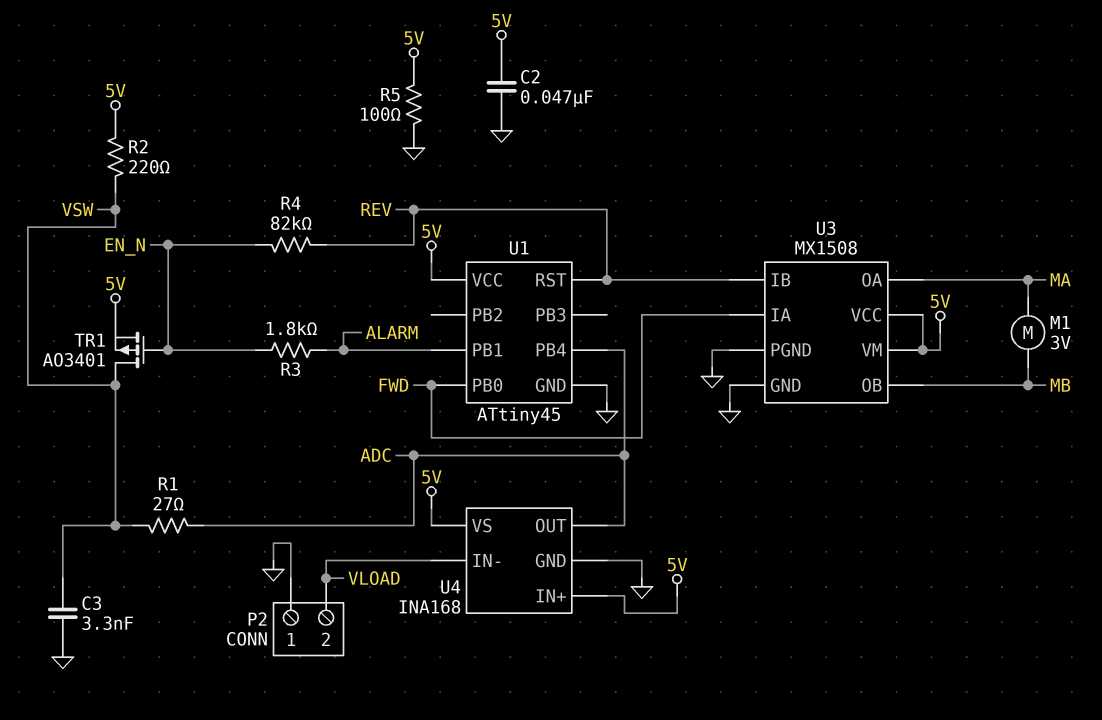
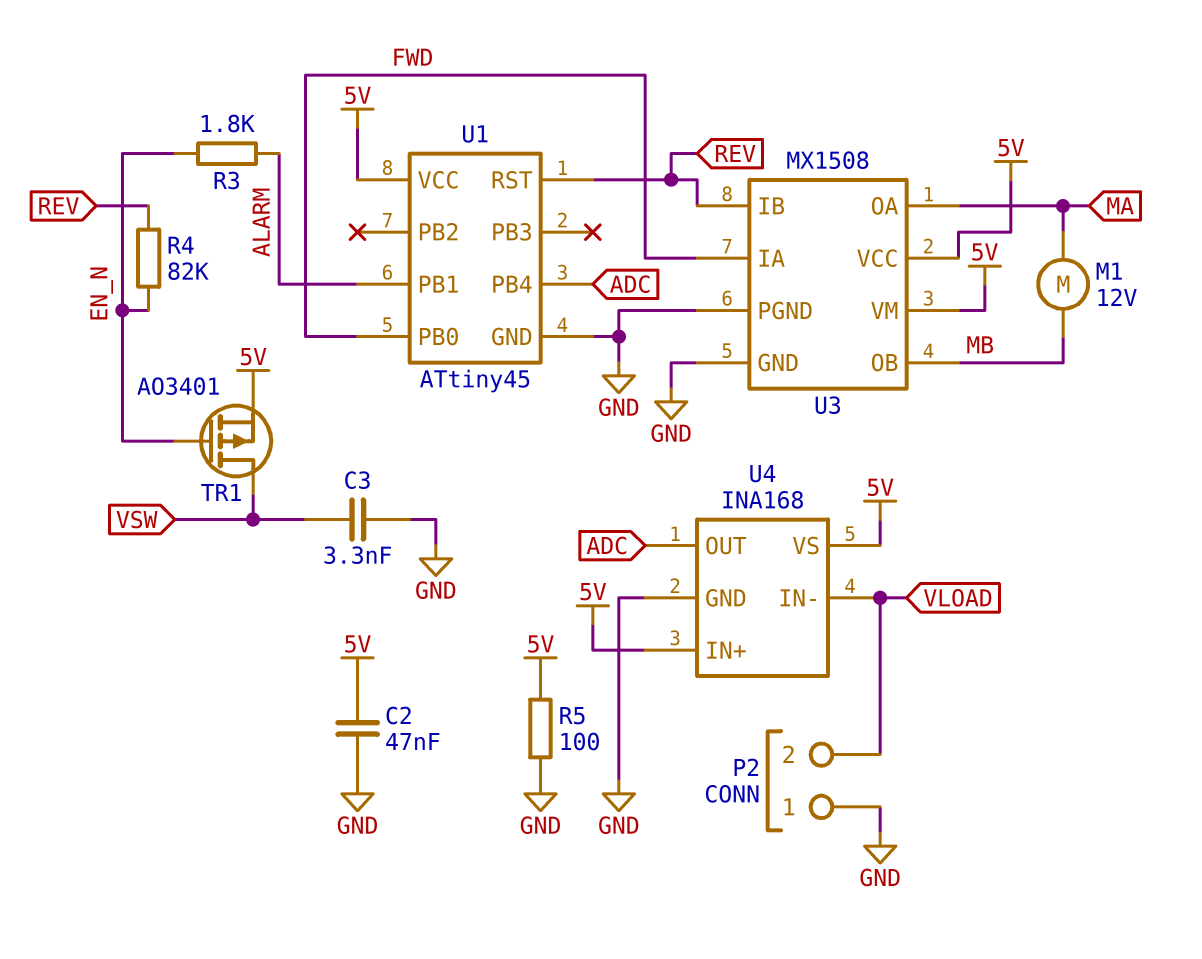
M1: motor 3V (MA, MB) -> motor 12V (MA, MB)
R1: 27 (ADC, VSW) -> none
R2: 220 (5V, VSW) -> none

